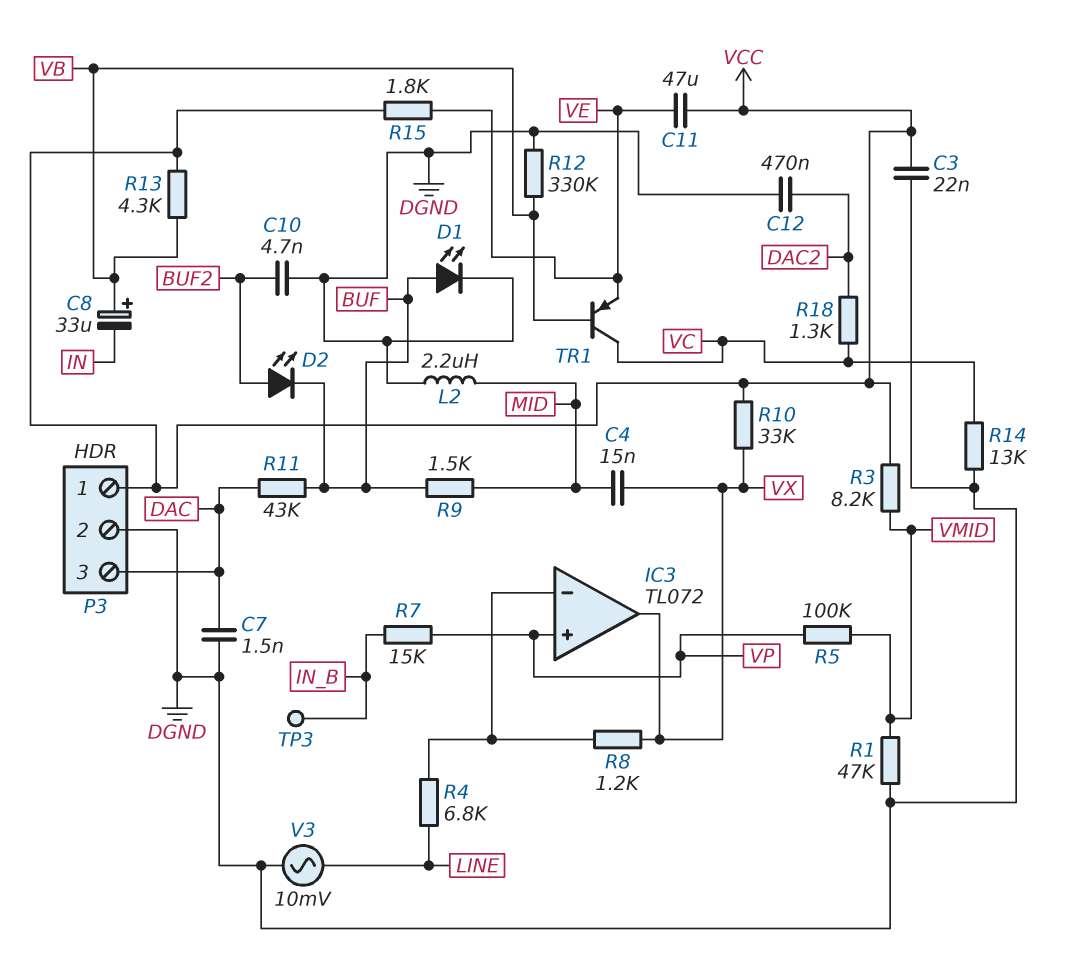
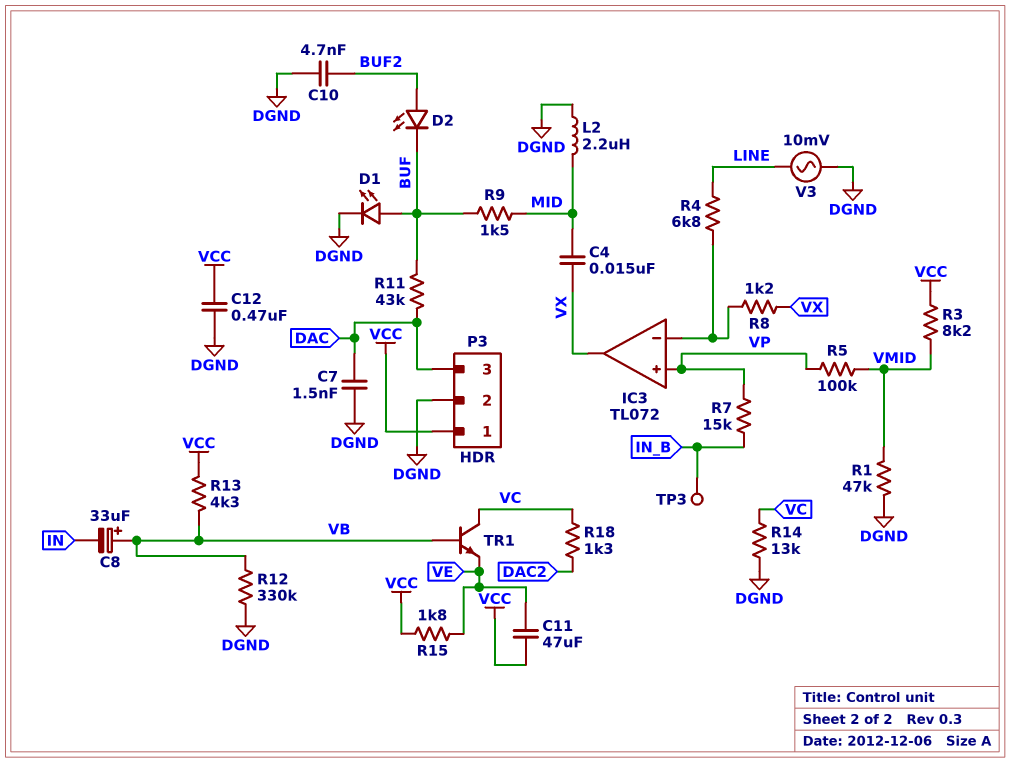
C3: 22nF (DGND, VCC) -> none
C12: 470nF (DAC2, DGND) -> 470nF (DGND, VCC)
R10: 33k (VCC, VX) -> none
TR1: PNP (B VB, C VC, E VE) -> NPN (B VB, C VC, E VE)

